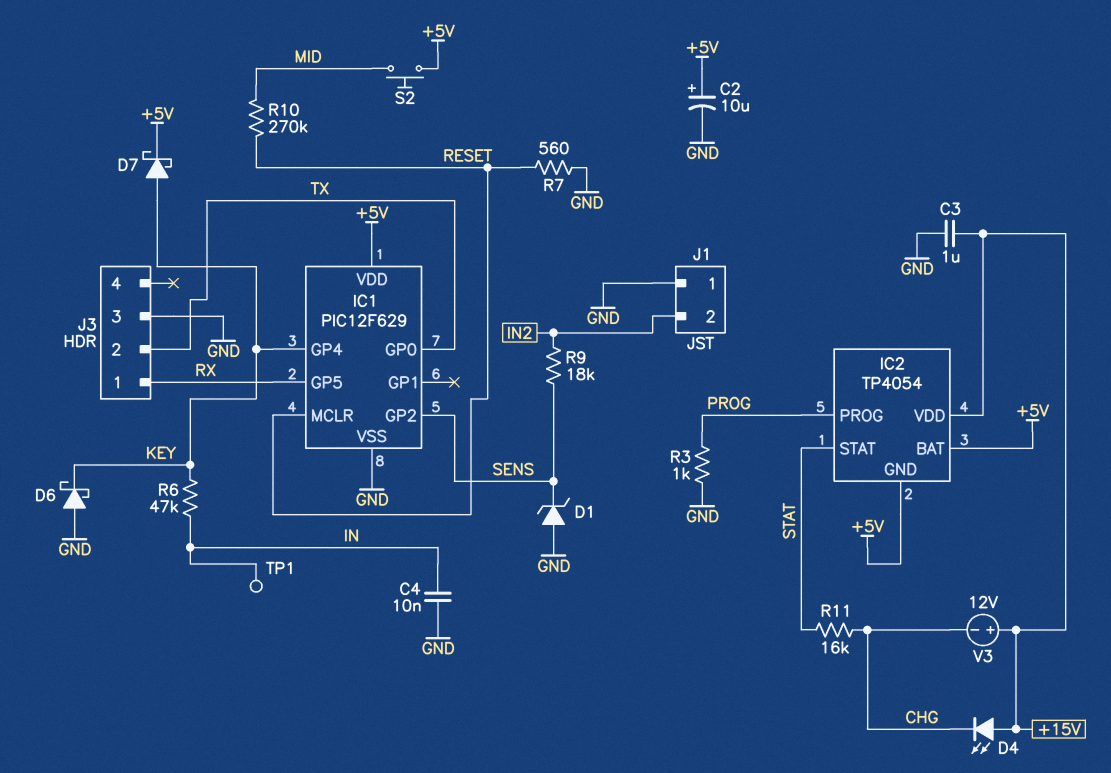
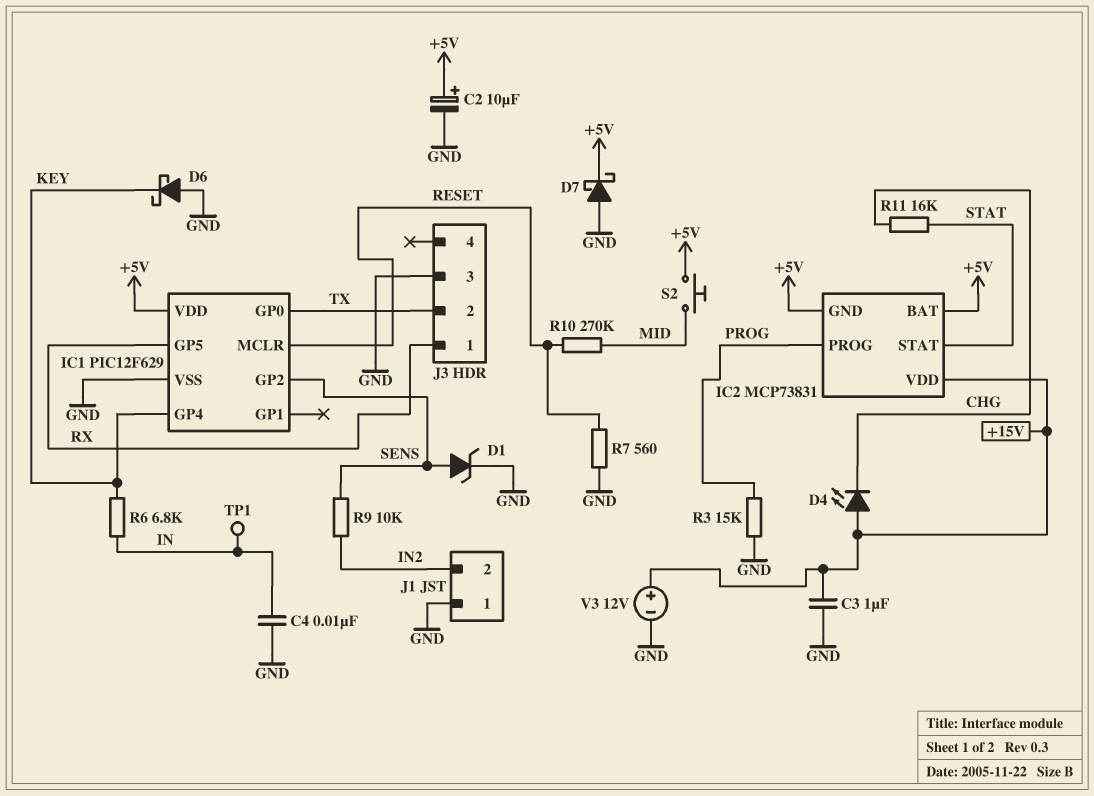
D1: zener (A GND, K SENS) -> zener (A SENS, K GND)
D7: schottky (A KEY, K +5V) -> schottky (A GND, K +5V)
IC2: TP4054 -> MCP73831
R3: 1k (GND, PROG) -> 15k (GND, PROG)
R6: 47k (IN, KEY) -> 6.8k (IN, KEY)
R9: 18k (IN2, SENS) -> 10k (IN2, SENS)
V3: 12V (plus +15V, minus CHG) -> 12V (plus +15V, minus GND)

